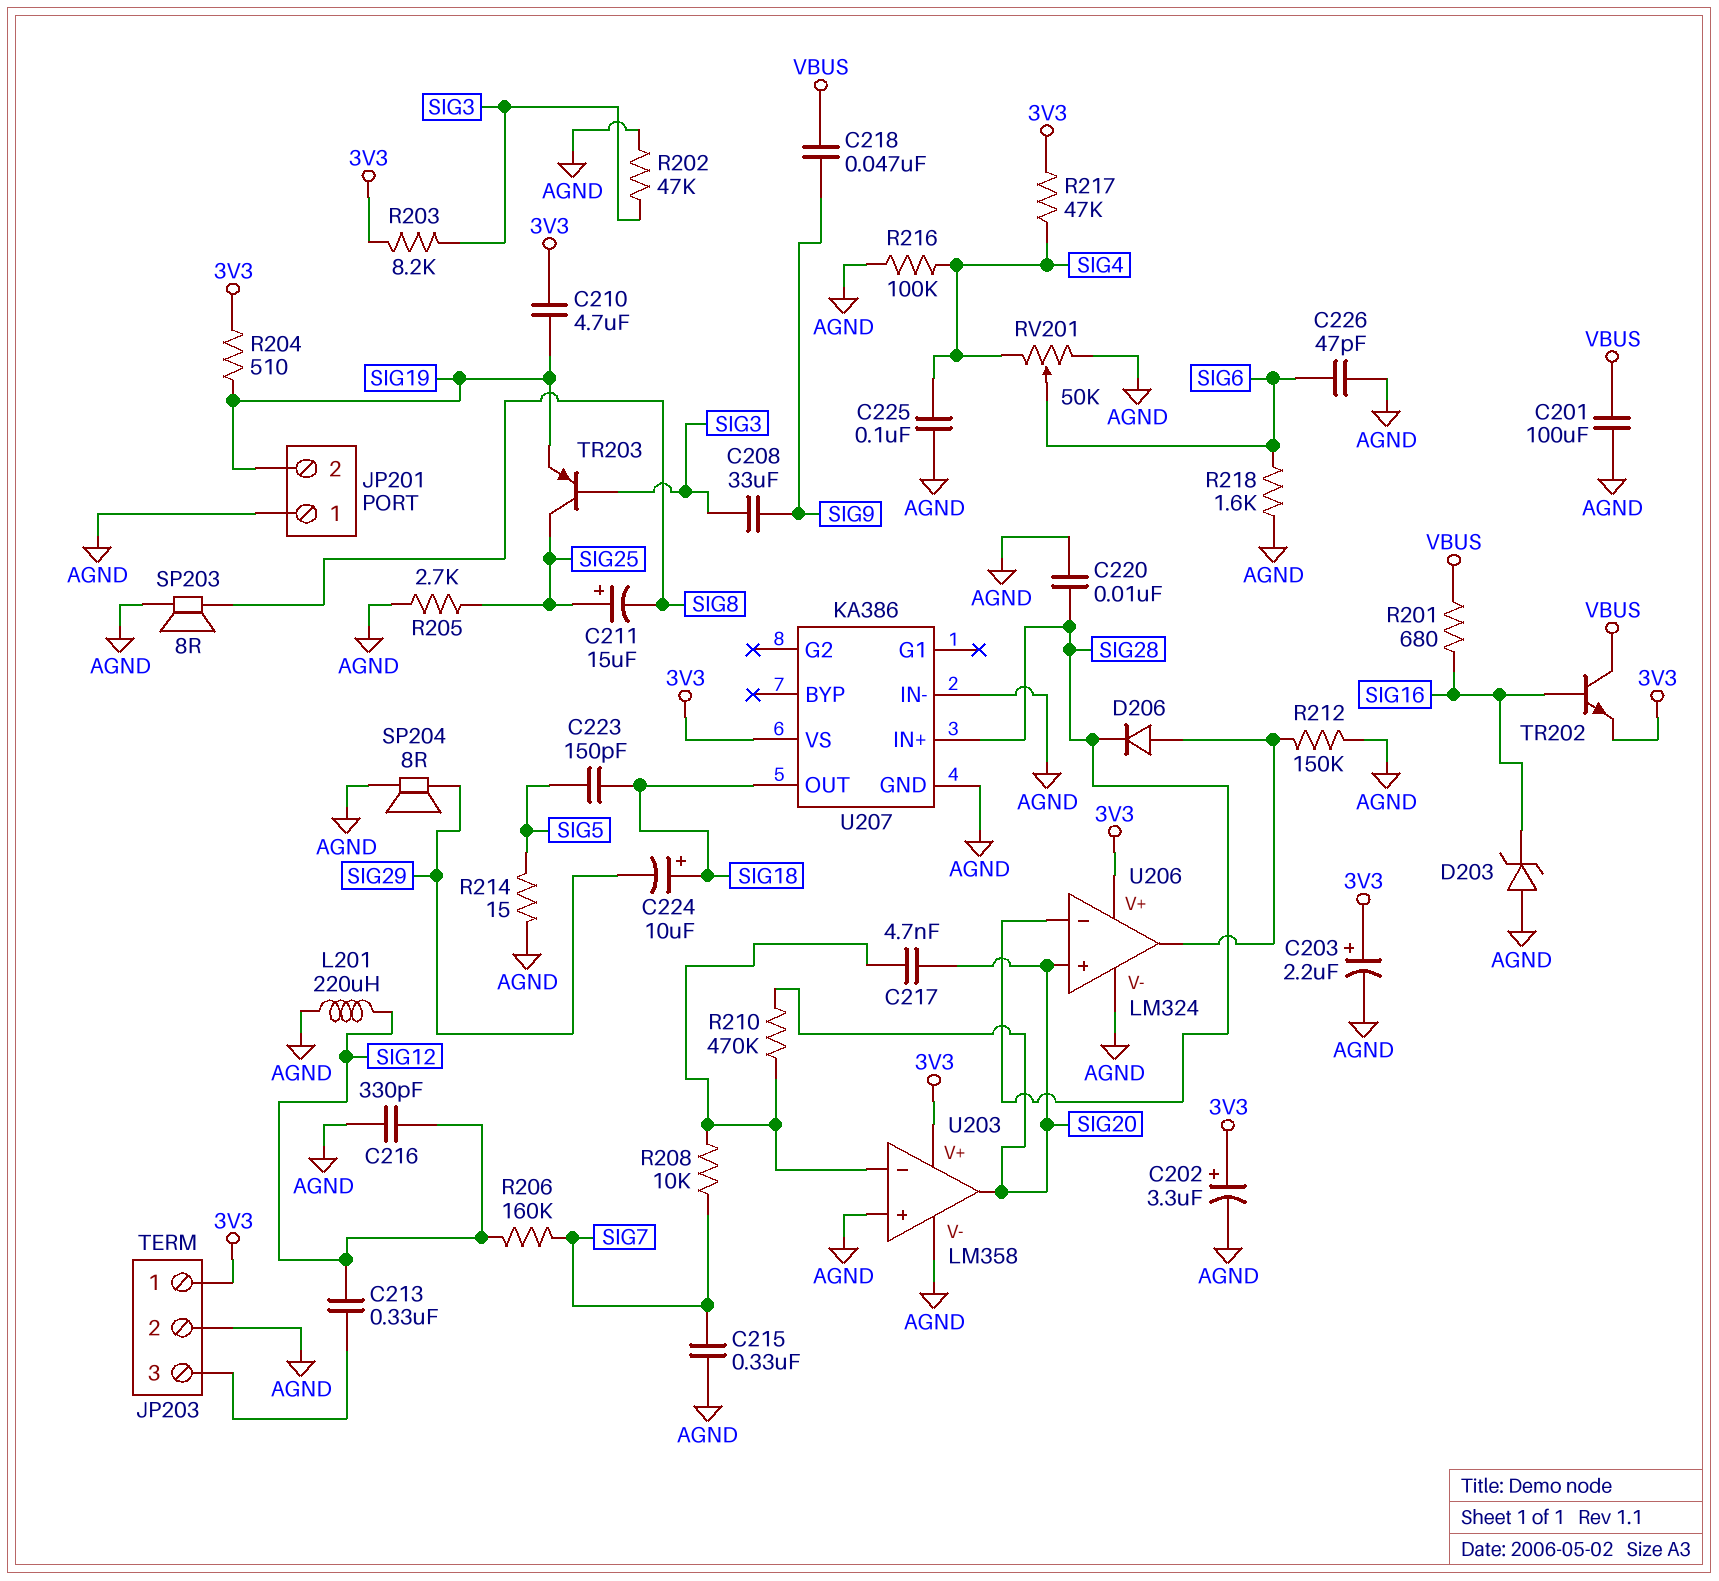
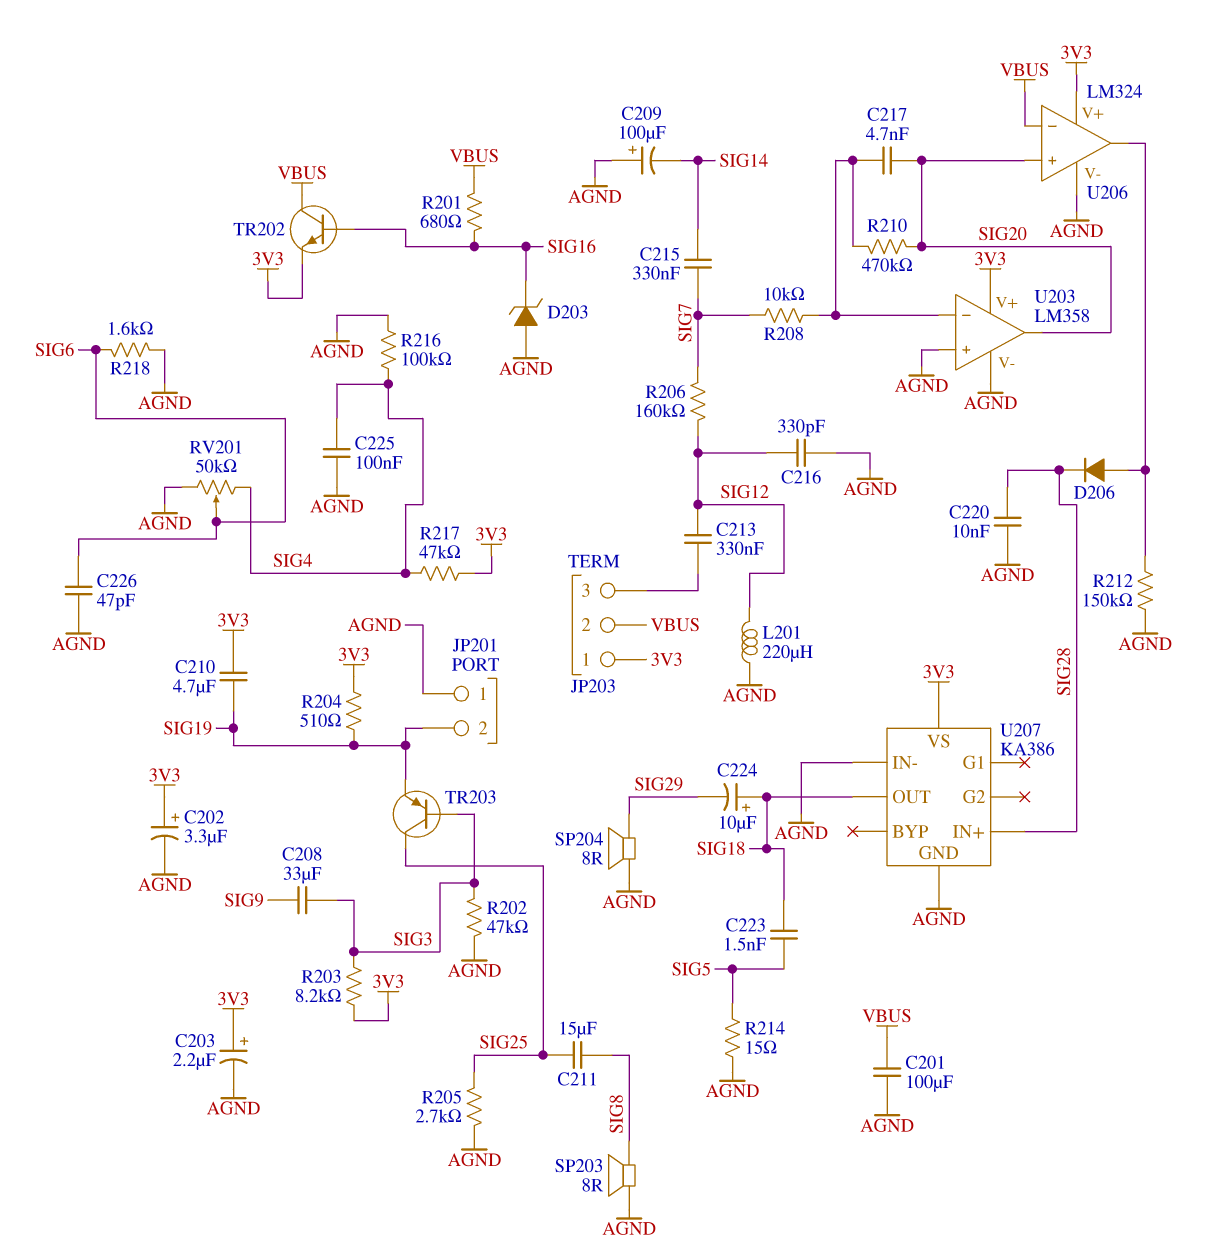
C209: none -> 100uF (plus AGND, minus SIG14)
C211: 15uF (plus SIG25, minus SIG8) -> 15uF (SIG8, SIG25)
C215: 330nF (AGND, SIG7) -> 330nF (SIG7, SIG14)
C218: 47nF (SIG9, VBUS) -> none
C223: 150pF (SIG5, SIG18) -> 1.5nF (SIG5, SIG18)
JP203 pin 2: AGND -> VBUS
U206 pin in-: SIG28 -> VBUS

